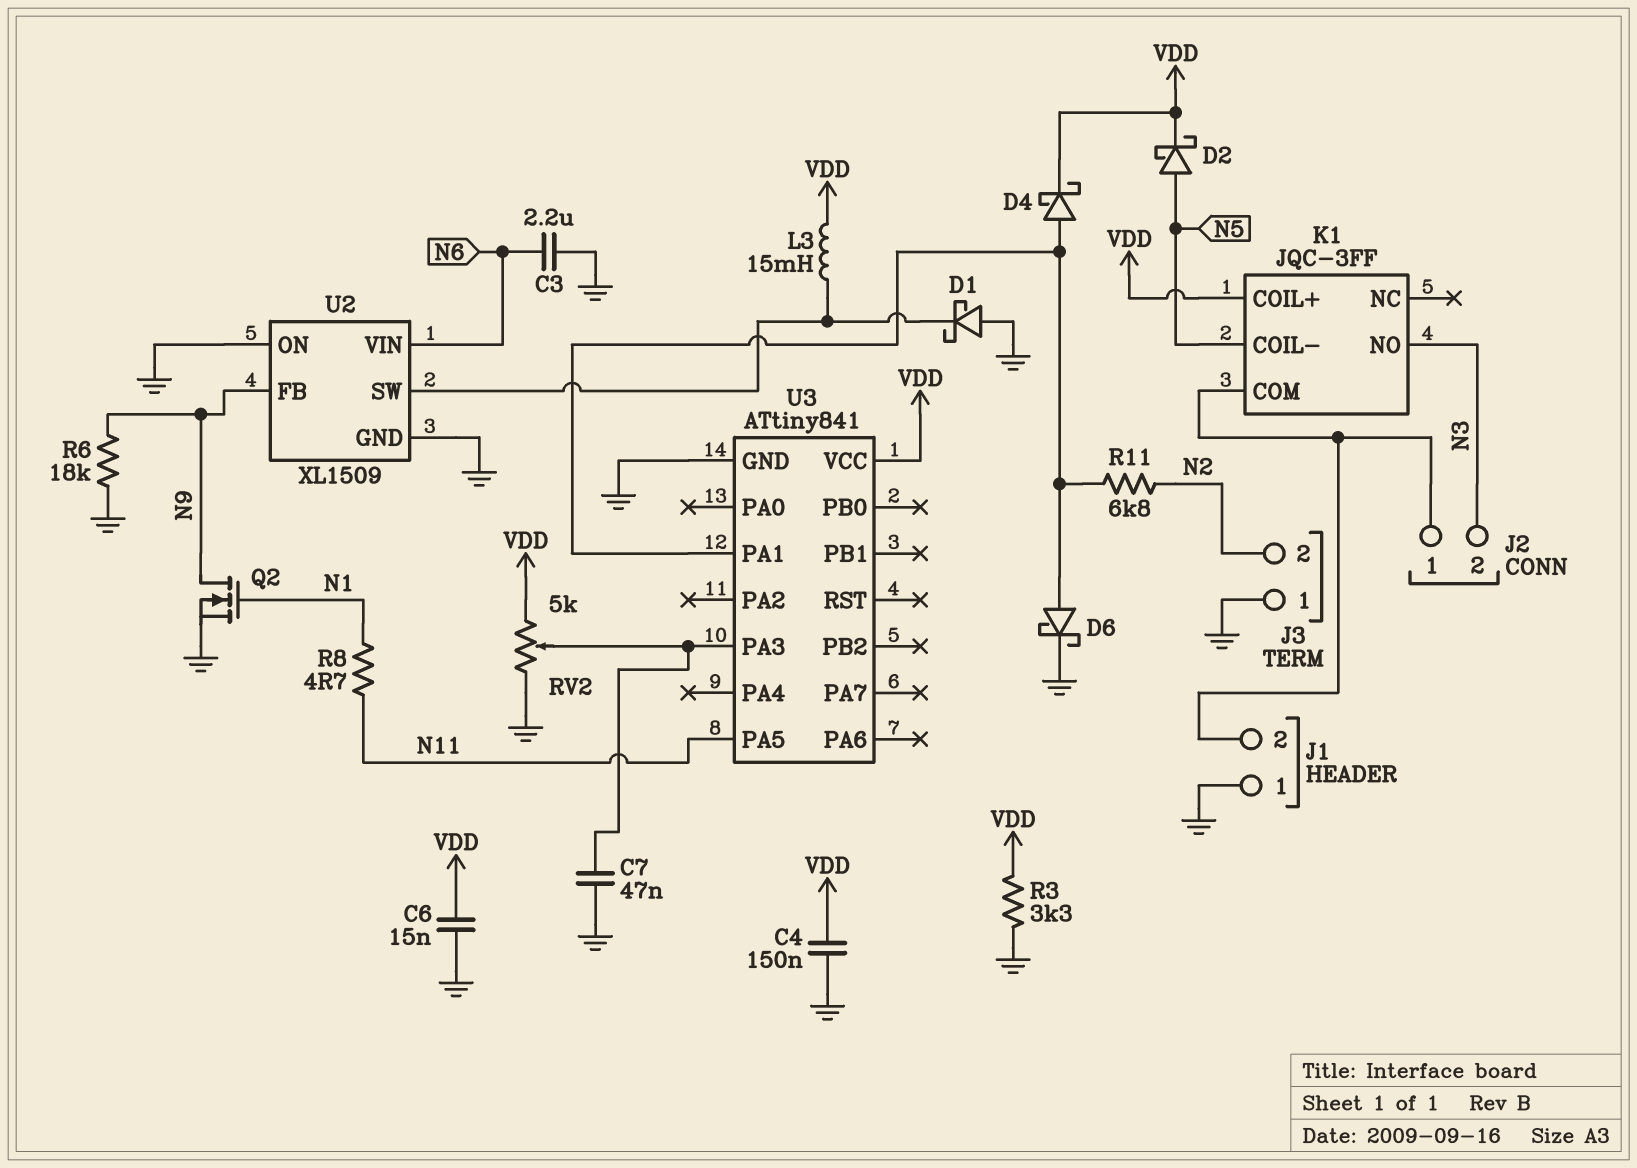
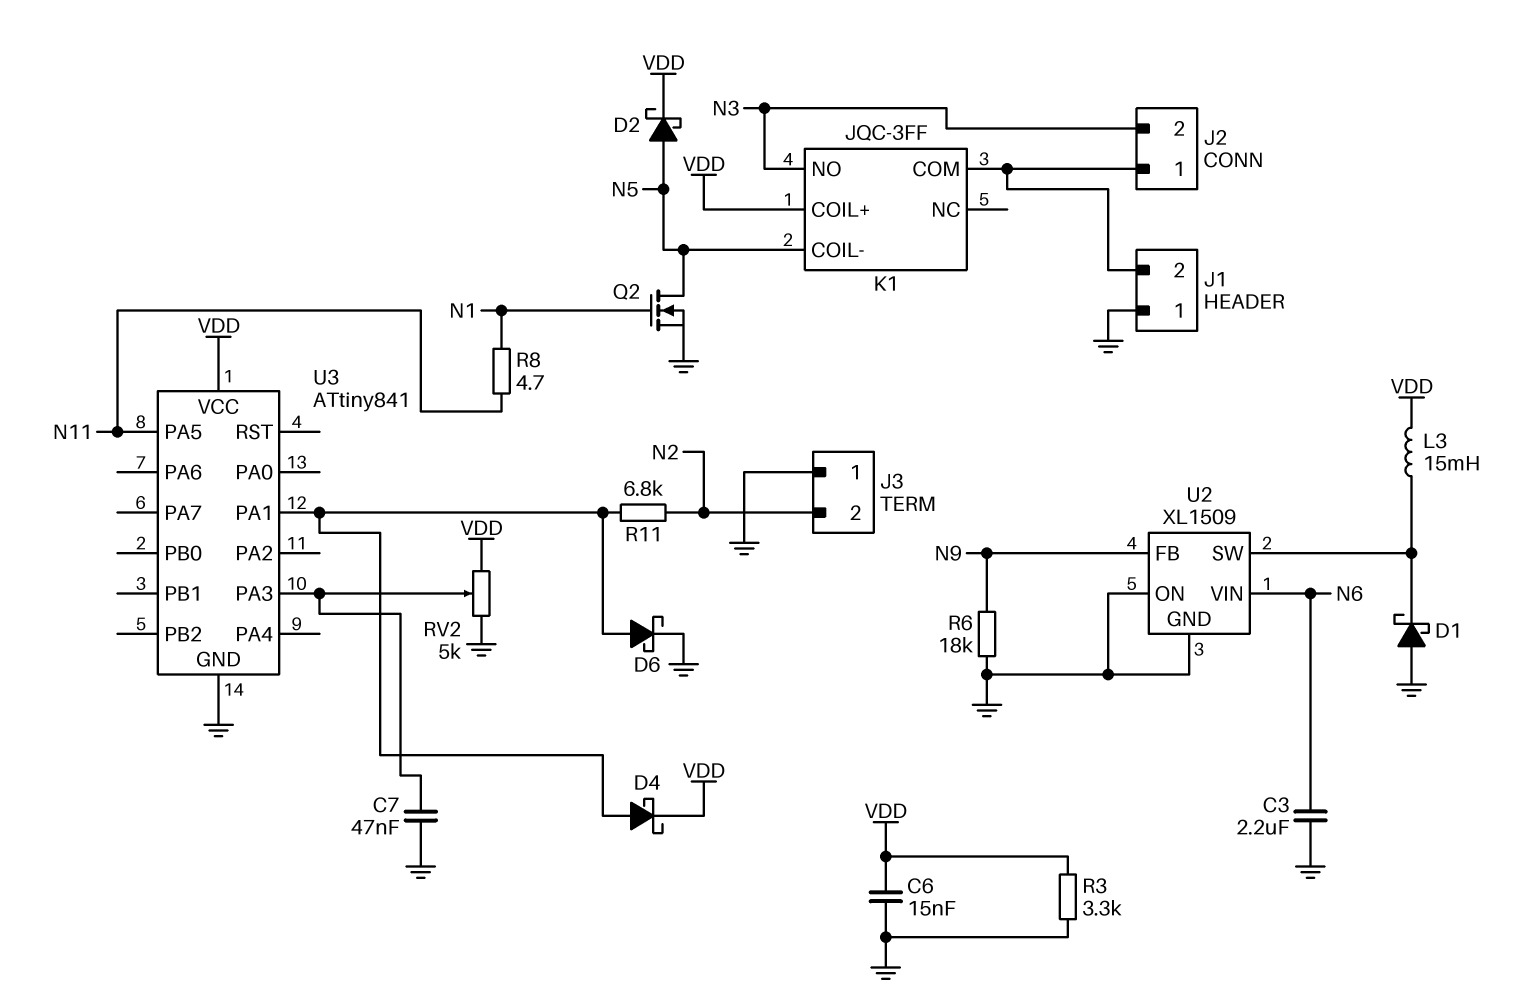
C4: 150nF (GND, VDD) -> none
Q2: NMOS (G N1, D N9, S GND) -> NMOS (G N1, D N5, S GND)

